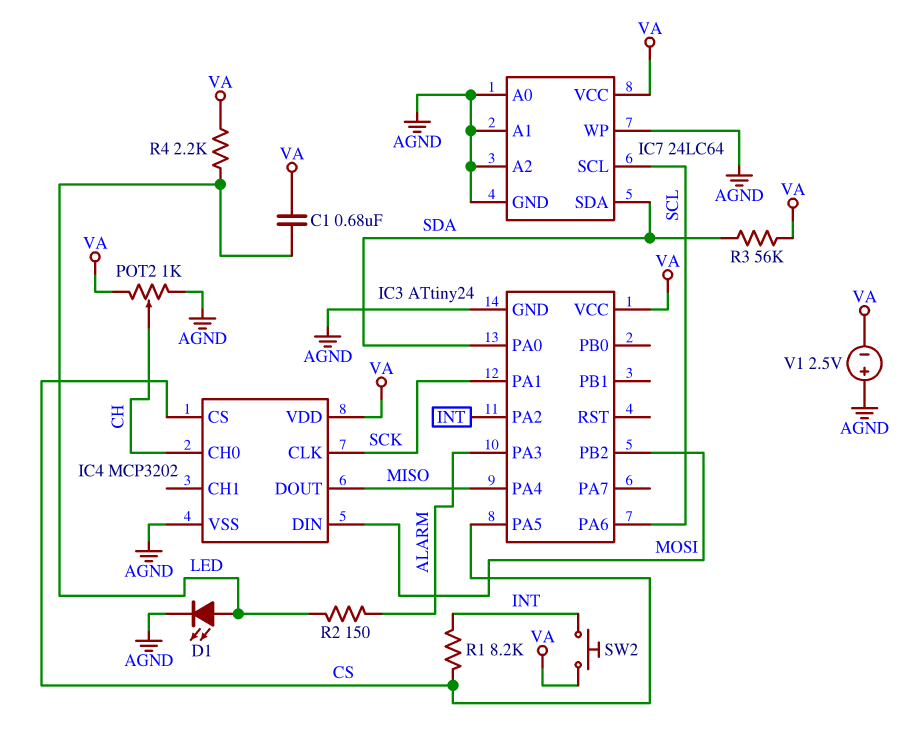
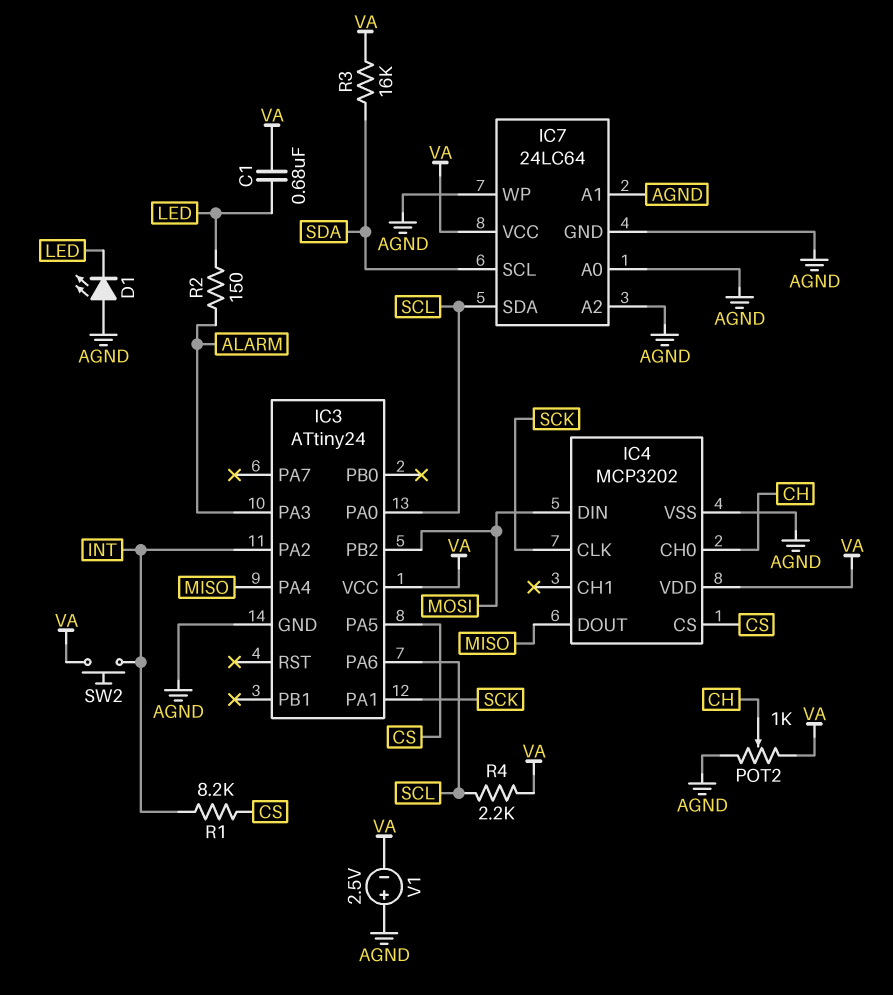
D1: LED (A LED, K AGND) -> LED (A AGND, K LED)
IC3 pin PA0: SDA -> SCL
IC7 pin SCL: SCL -> SDA
IC7 pin SDA: SDA -> SCL
R3: 56k (SDA, VA) -> 16k (SDA, VA)
R4: 2.2k (LED, VA) -> 2.2k (SCL, VA)

